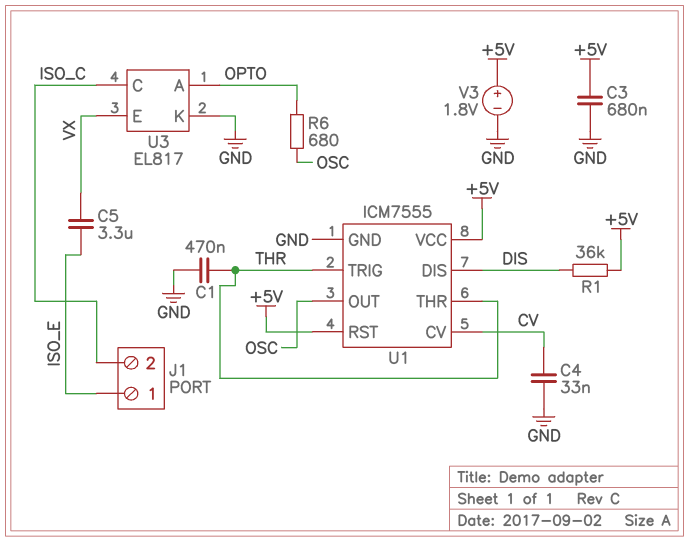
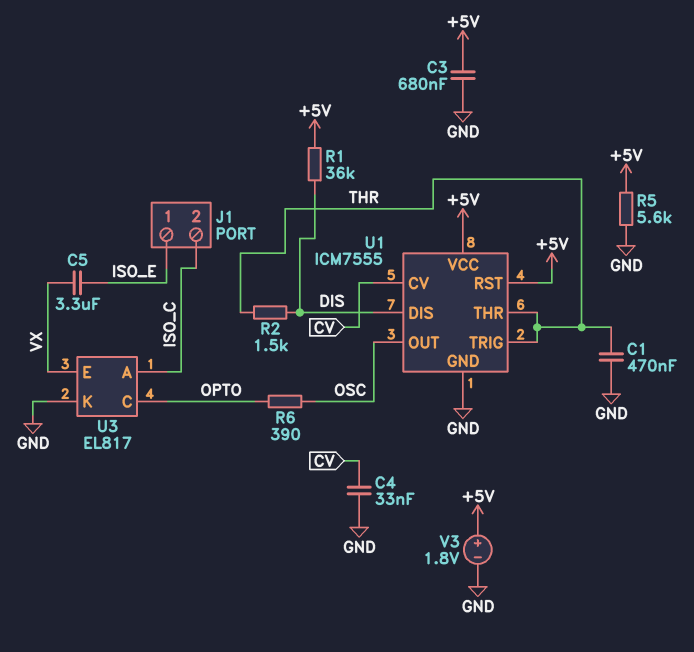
R2: none -> 1.5k (DIS, THR)
R5: none -> 5.6k (+5V, GND)
R6: 680 (OPTO, OSC) -> 390 (OPTO, OSC)
U3 pin A: OPTO -> ISO_C
U3 pin C: ISO_C -> OPTO

